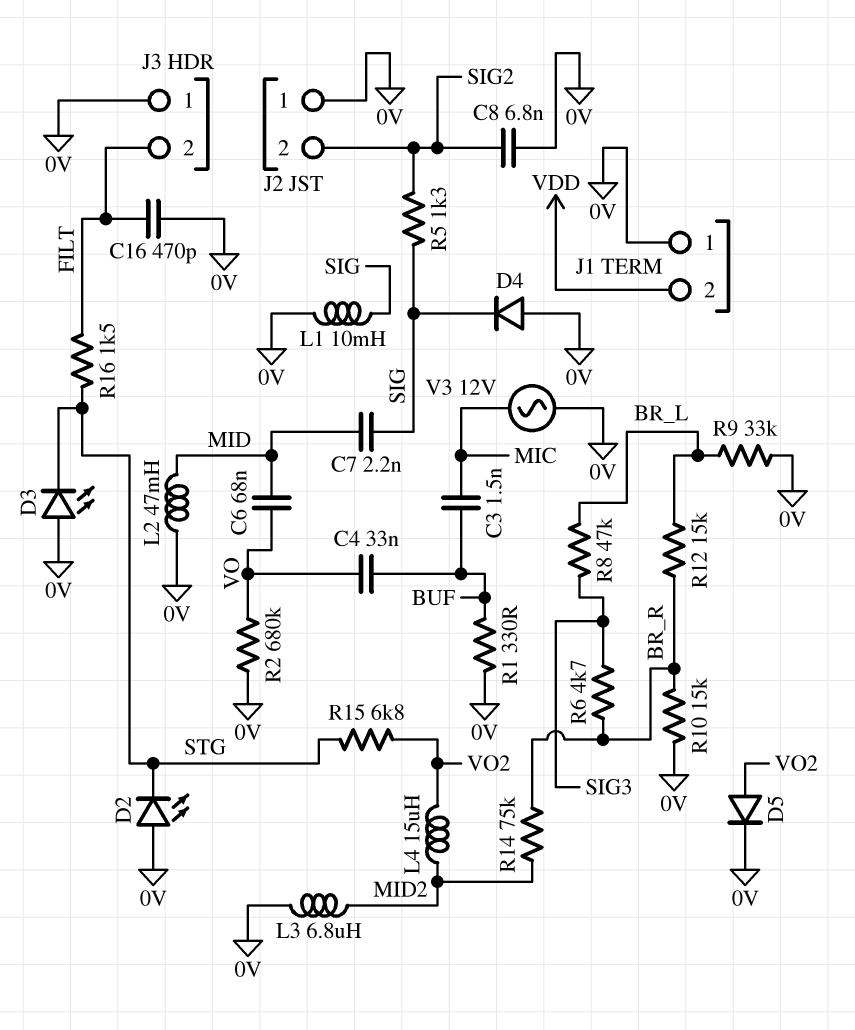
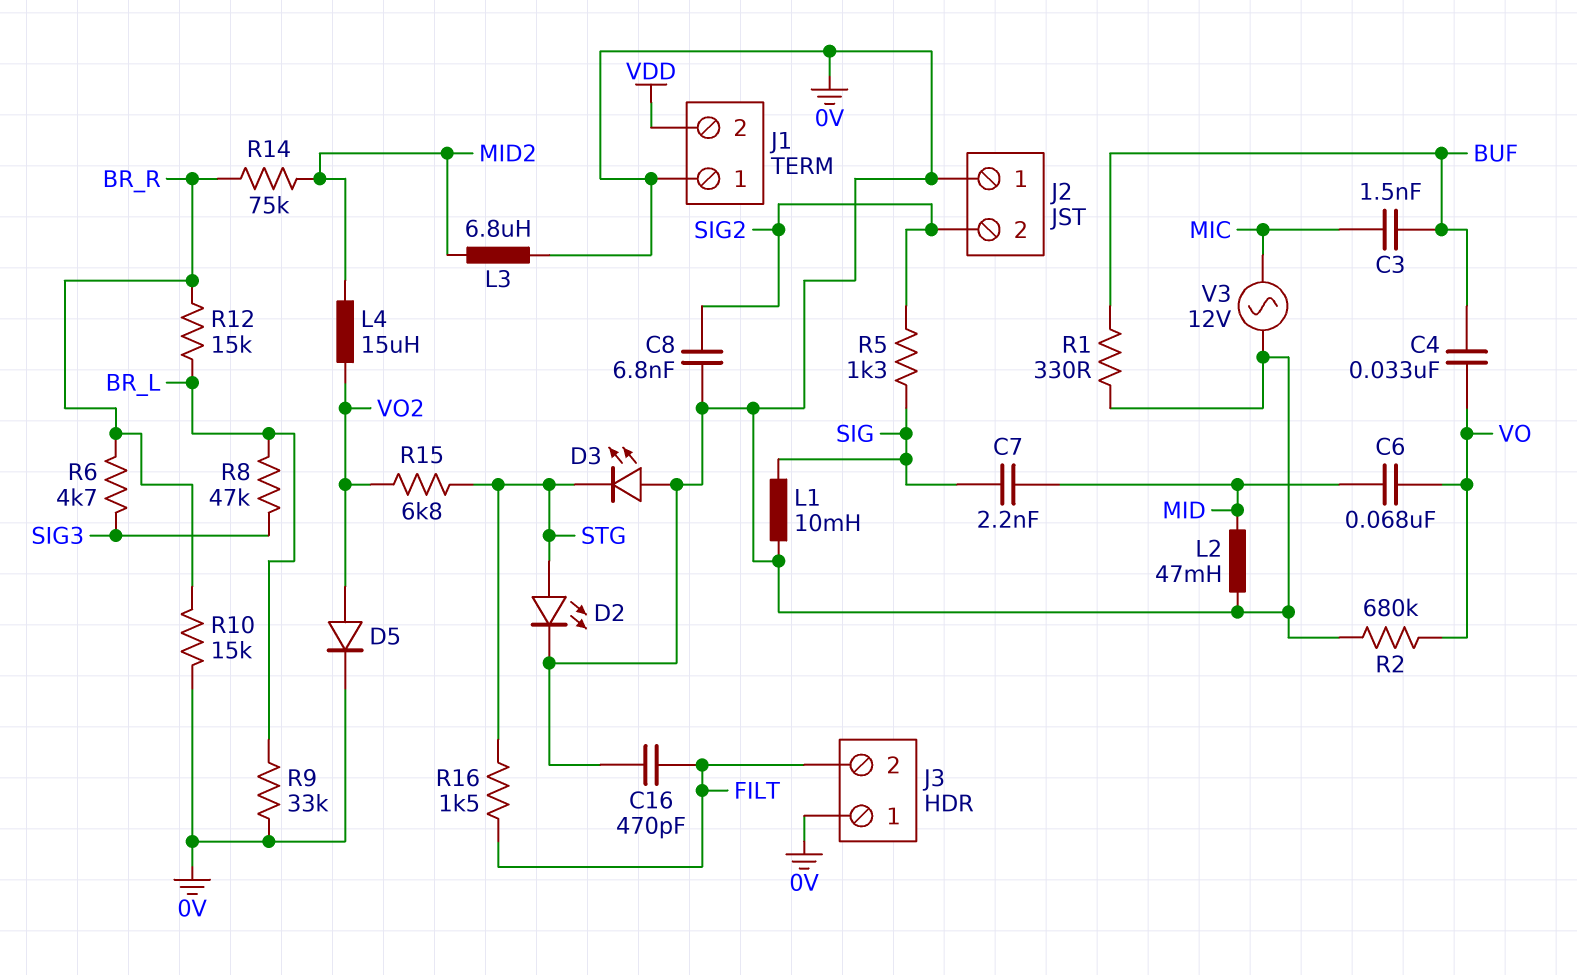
D2: LED (A 0V, K STG) -> LED (A STG, K 0V)
D4: diode (A 0V, K SIG) -> none

